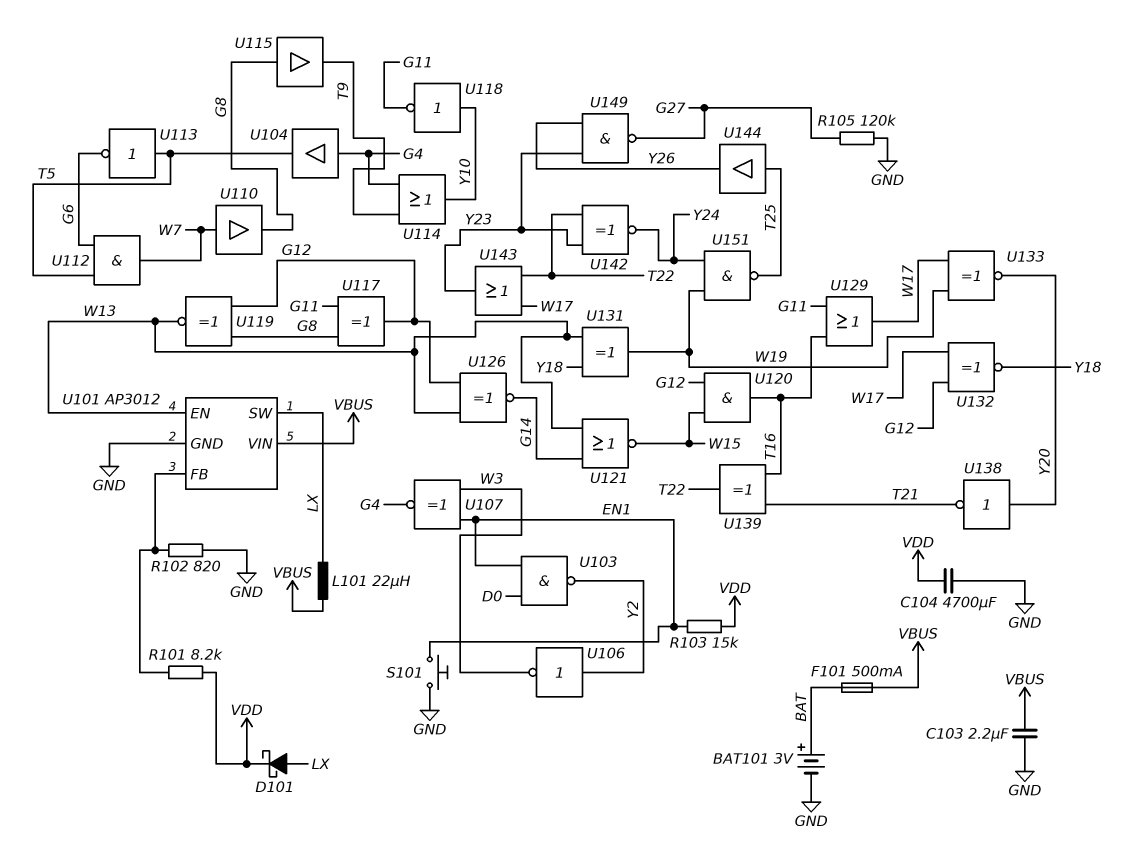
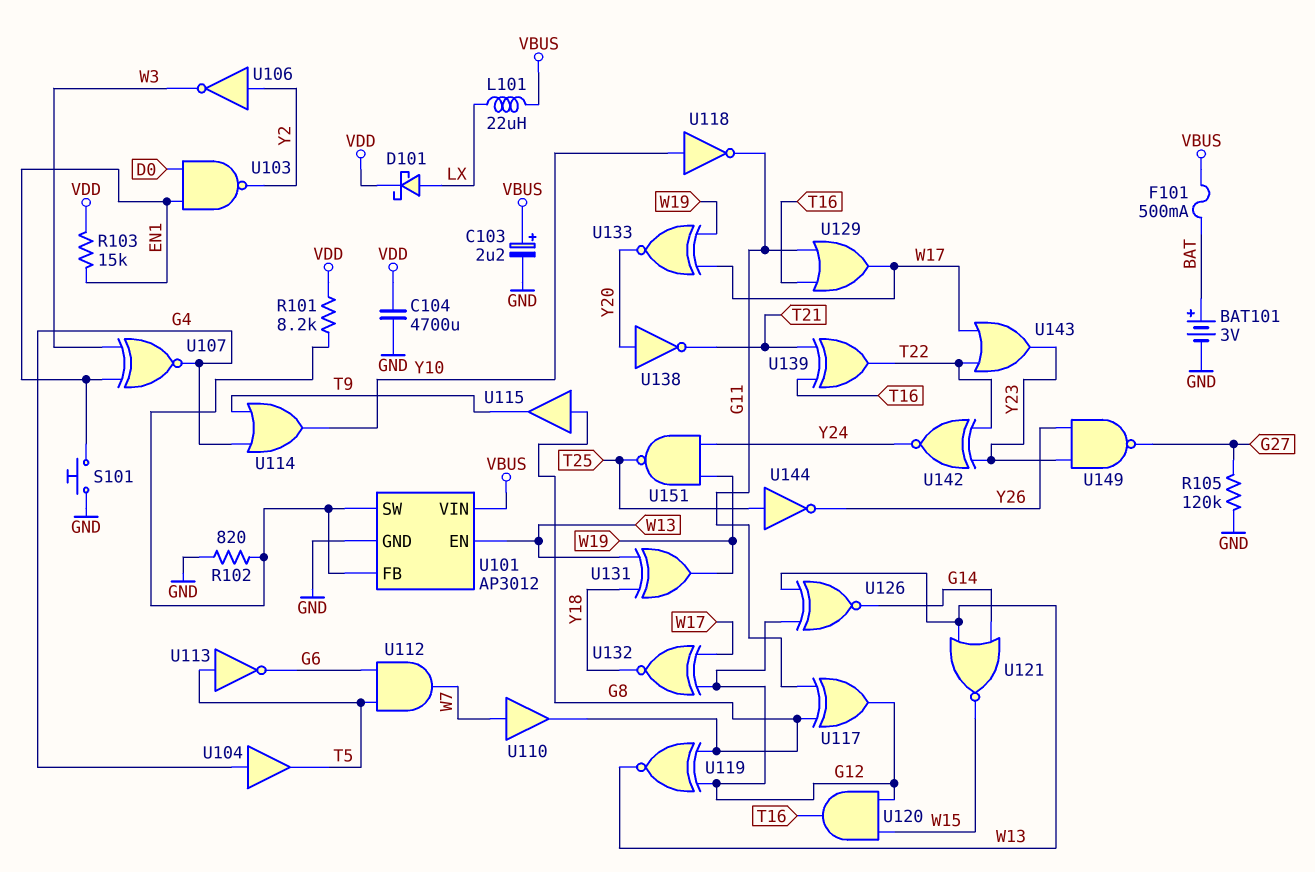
C103: 2.2uF (GND, VBUS) -> 2.2uF (plus VBUS, minus GND)
U101 pin SW: LX -> U101/FB
U144: buffer (in T25, out Y26) -> NOT (in T25, out Y26)

